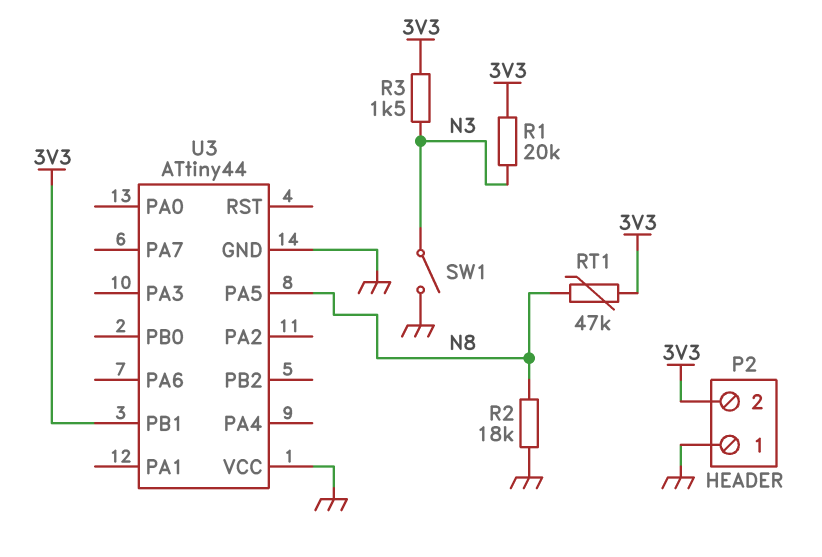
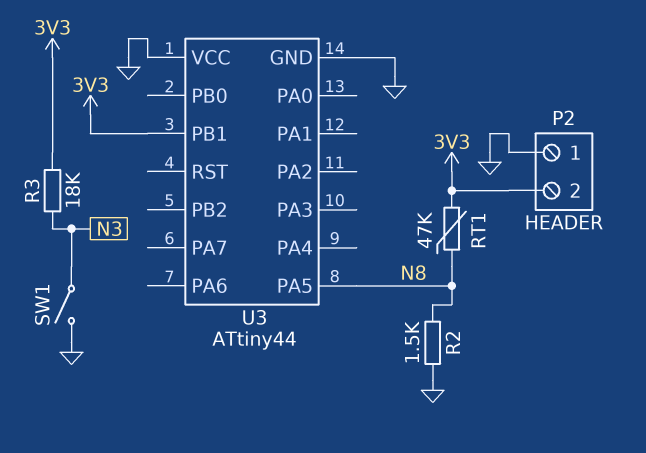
R1: 20k (3V3, N3) -> none
R2: 18k (GND, N8) -> 1.5k (GND, N8)
R3: 1.5k (3V3, N3) -> 18k (3V3, N3)

